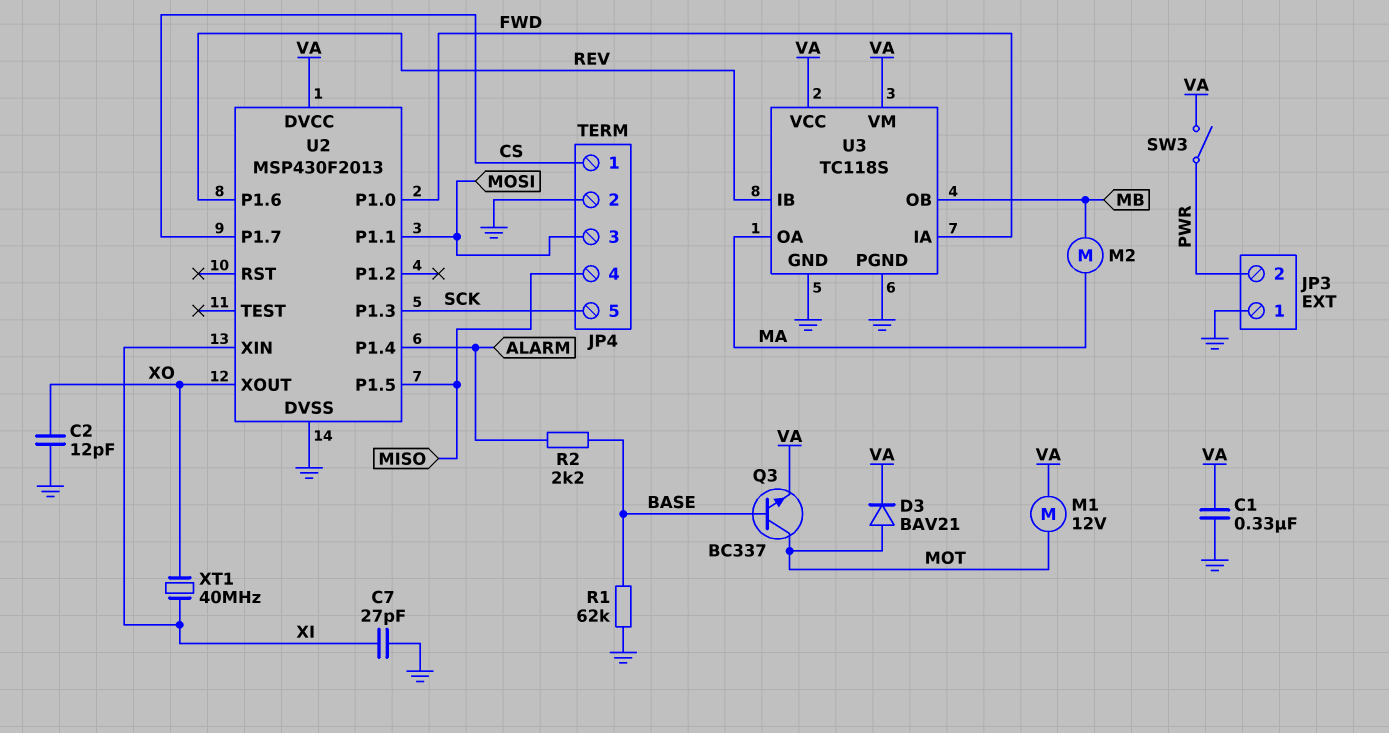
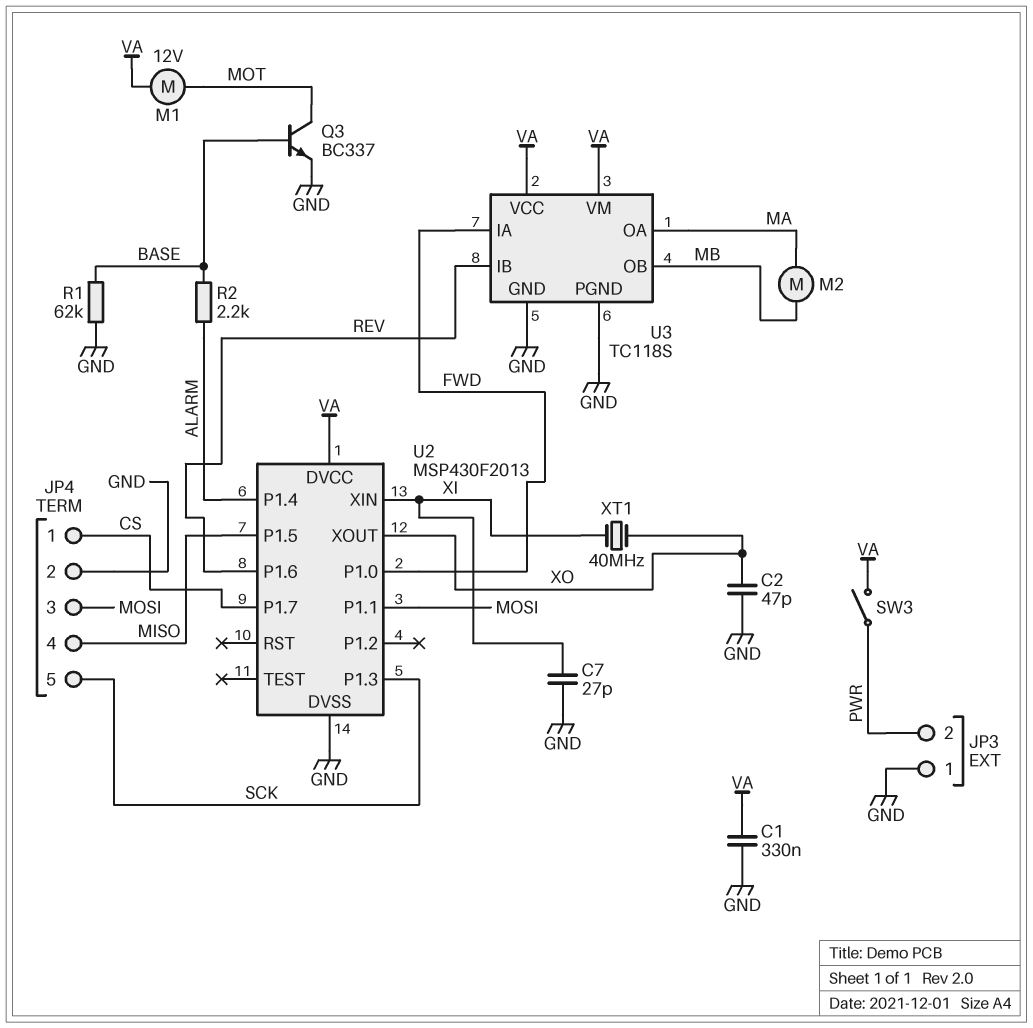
C2: 12pF (GND, XO) -> 47pF (GND, XO)
D3: diode BAV21 (A MOT, K VA) -> none
Q3: NPN BC337 (B BASE, C MOT, E VA) -> NPN BC337 (B BASE, C MOT, E GND)

